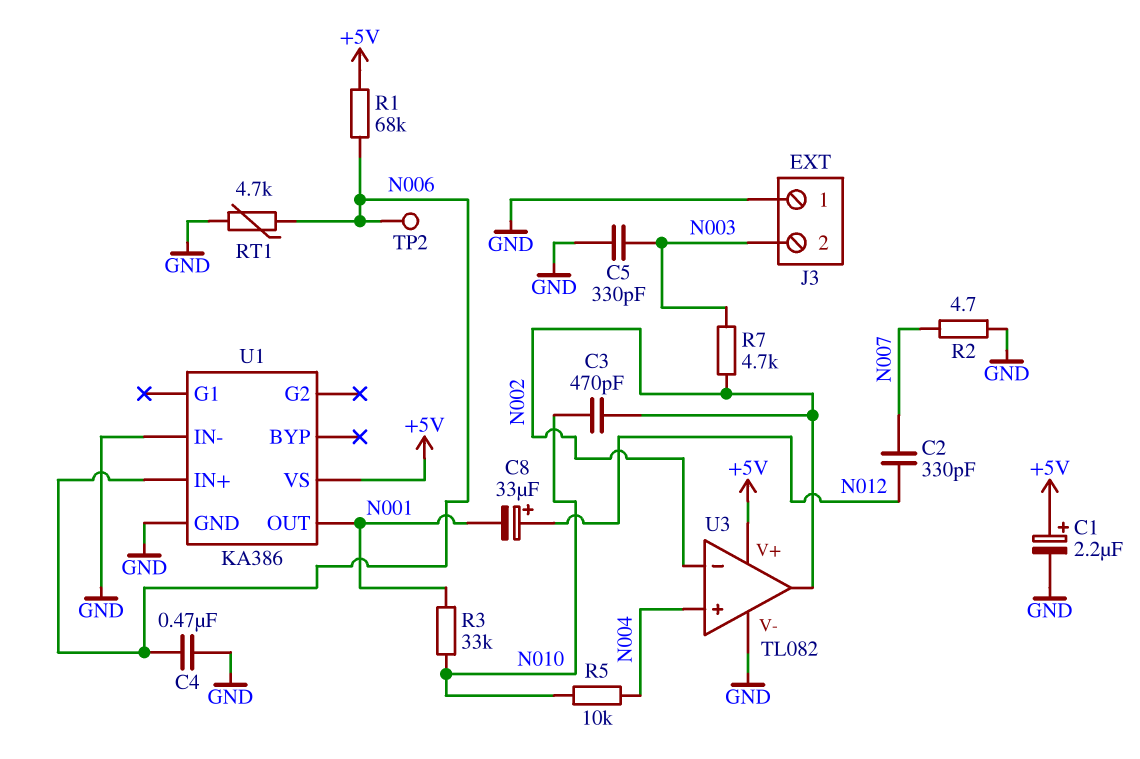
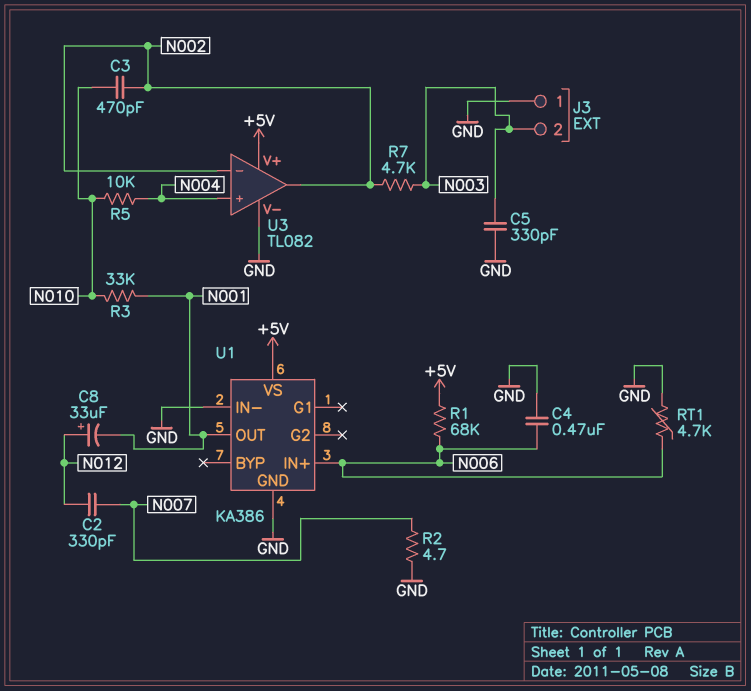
C1: 2.2uF (plus +5V, minus GND) -> none
TP2: test point (N006) -> none

